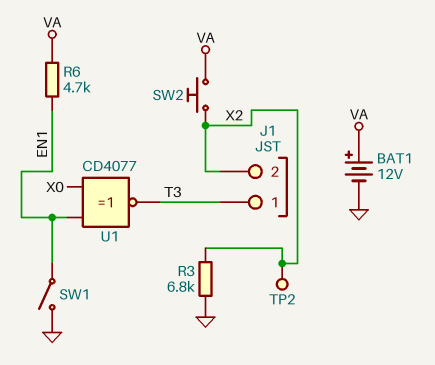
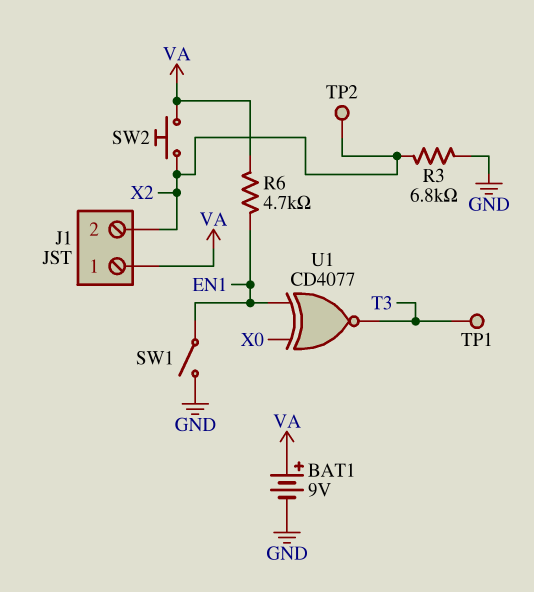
BAT1: 12V (plus VA, minus GND) -> 9V (plus VA, minus GND)
J1 pin 1: T3 -> VA
TP1: none -> test point (T3)

